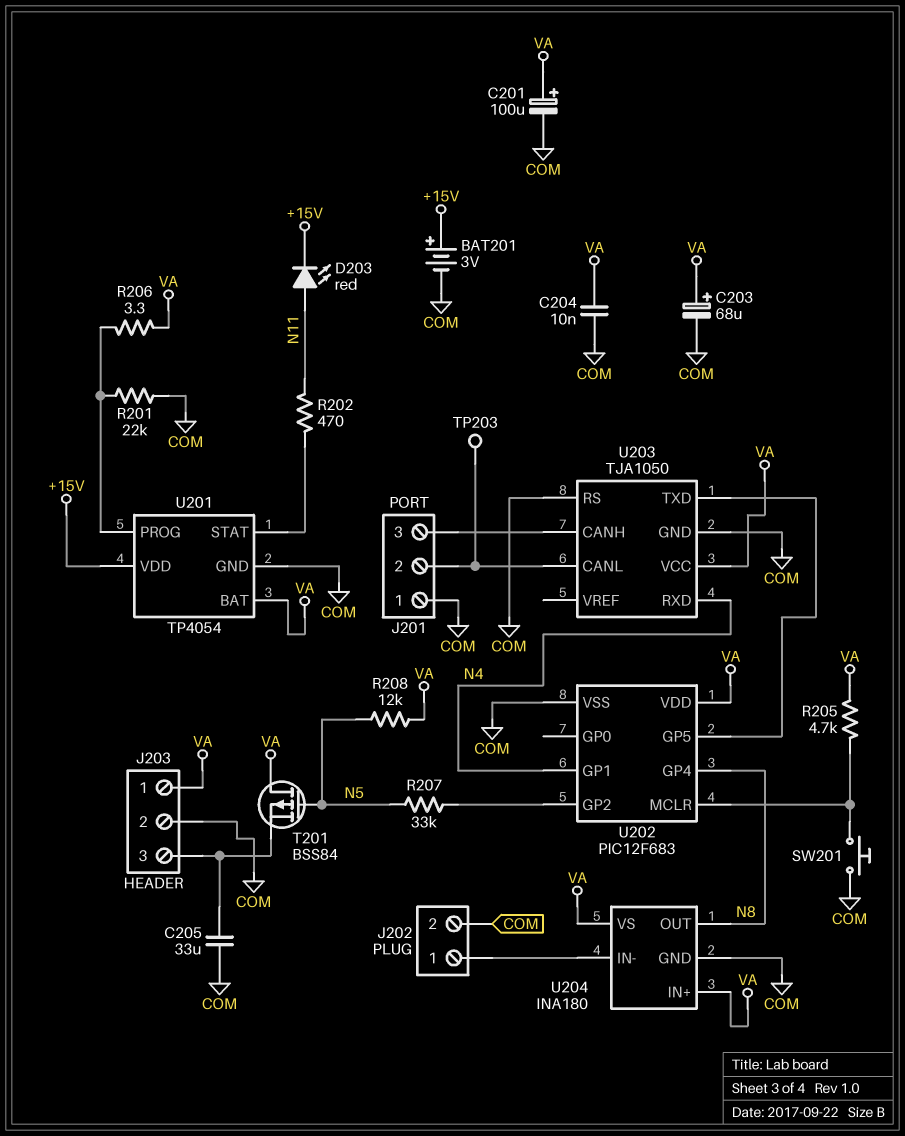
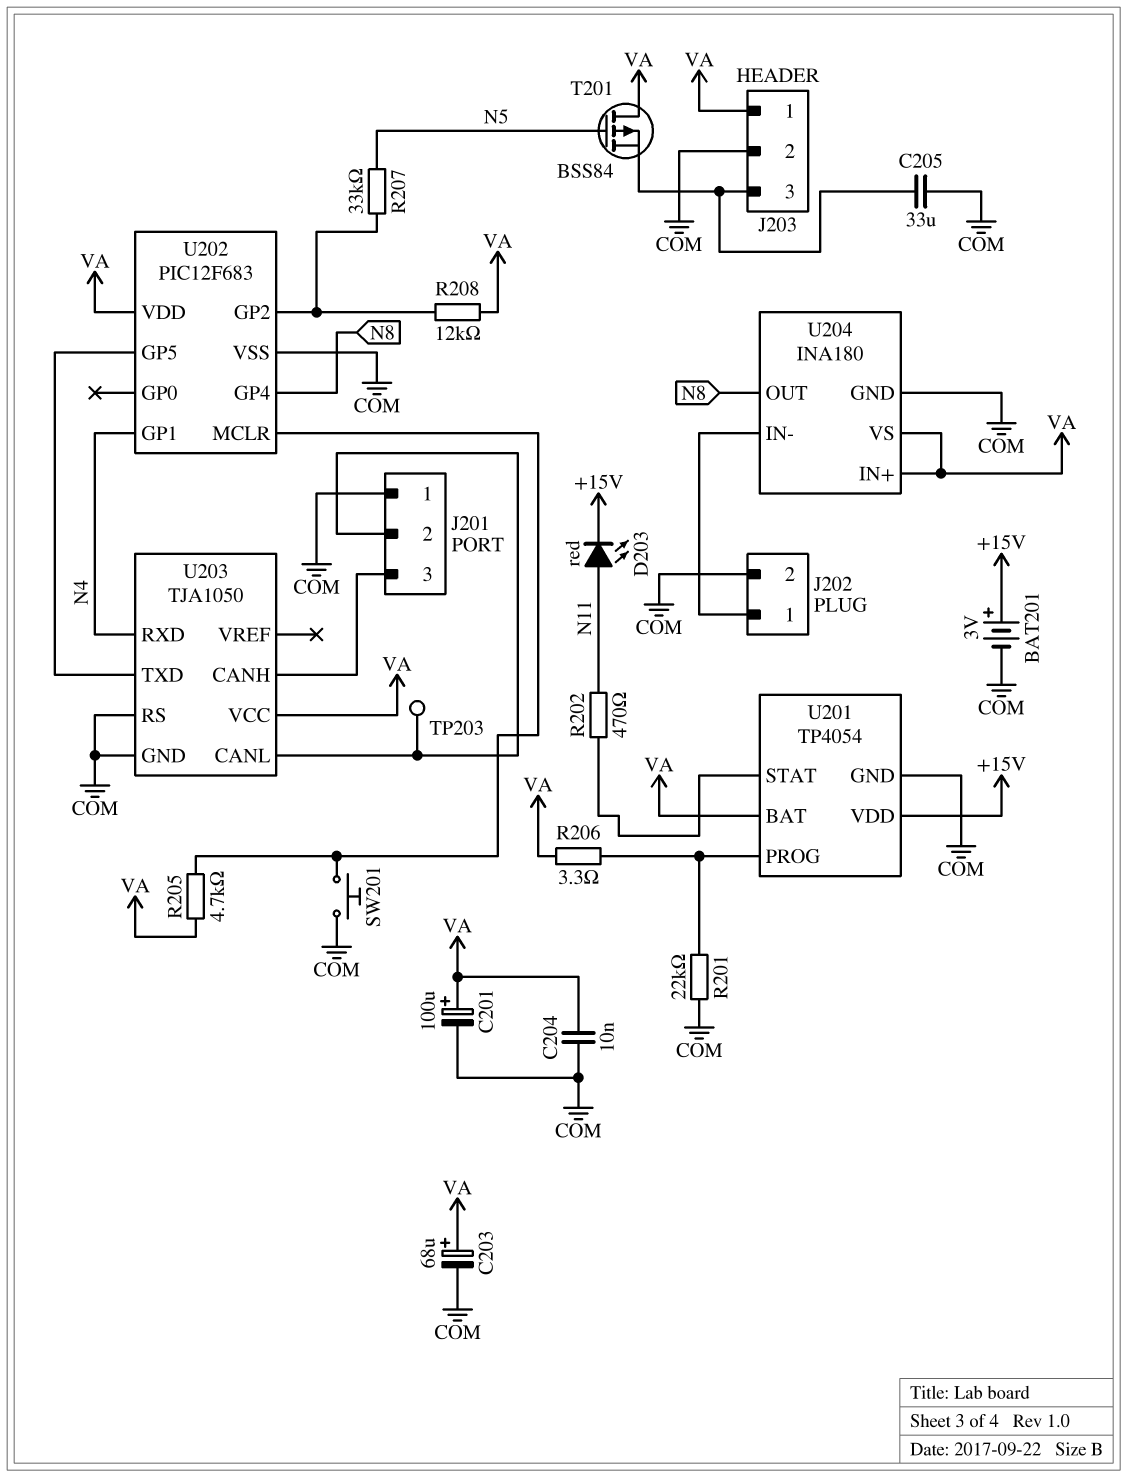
R208: 12k (N5, VA) -> 12k (U202/GP2, VA)

